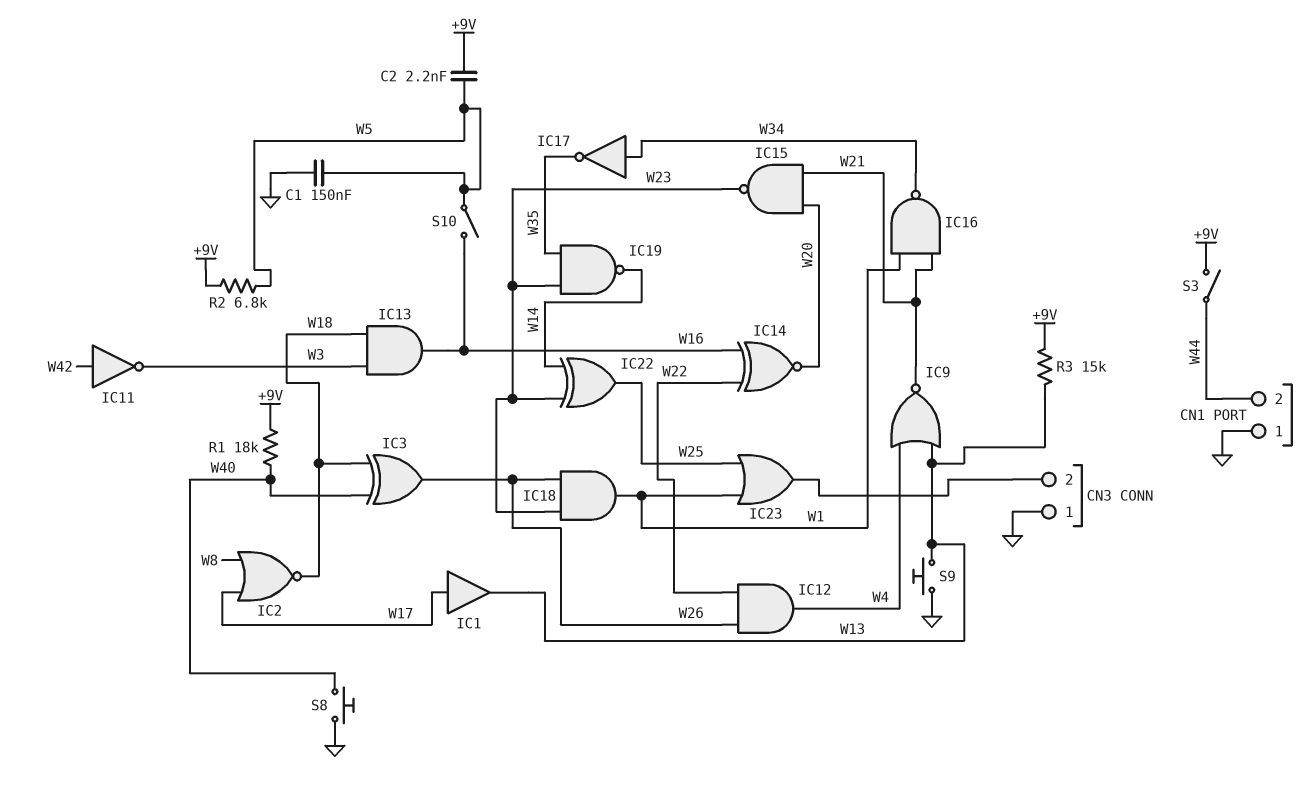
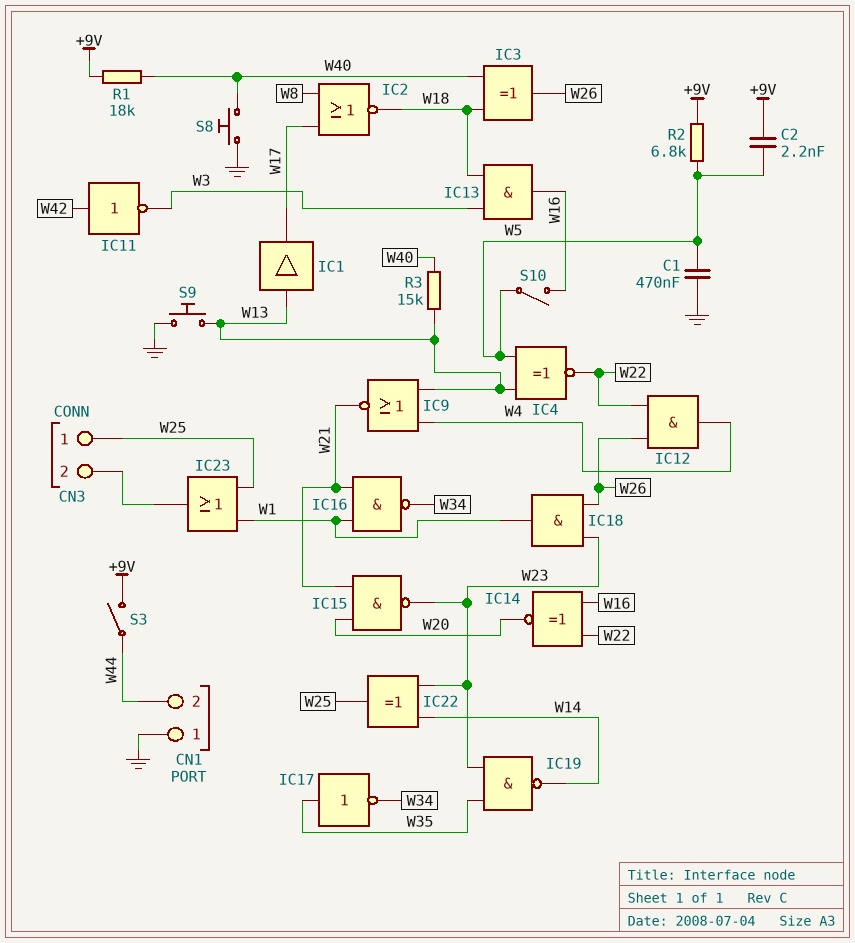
C1: 150nF (GND, W5) -> 470nF (GND, W5)
CN3 pin 1: GND -> W25
IC1: buffer (in W17, out W13) -> buffer (in W13, out W17)
IC4: none -> XNOR (in W5, in W13, out W22)
IC17: NOT (in W34, out W35) -> NOT (in W35, out W34)
R3: 15k (+9V, W13) -> 15k (W13, W40)

